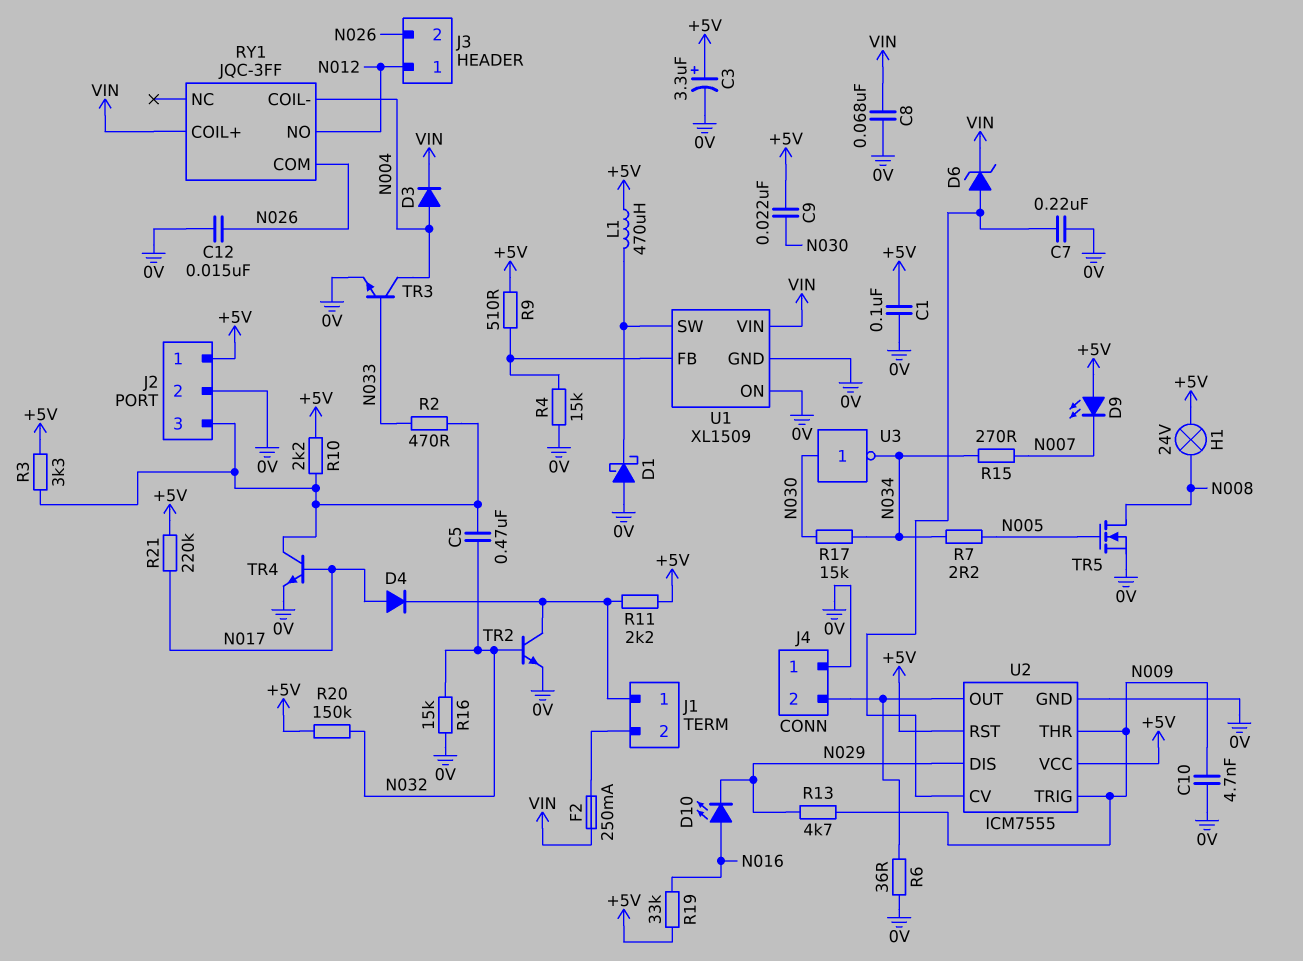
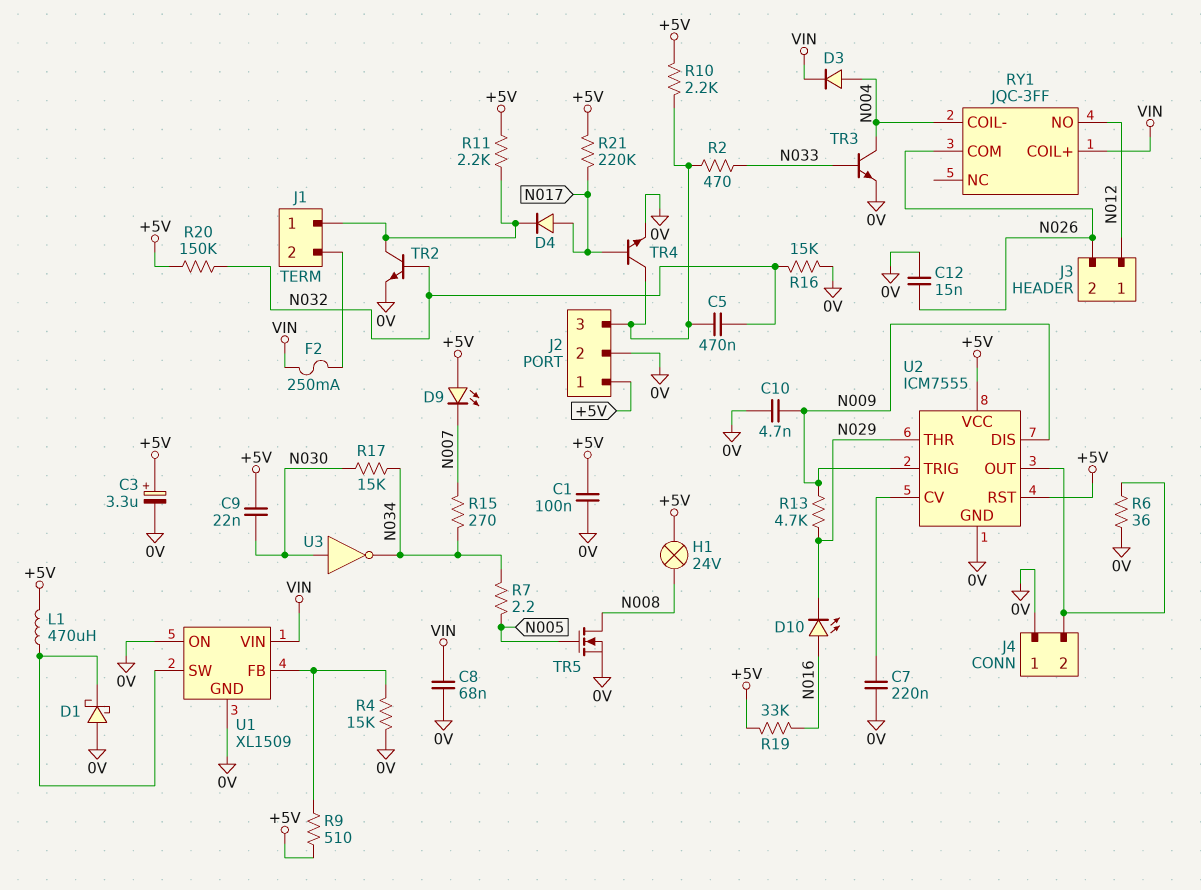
D6: zener (A U2/CV, K VIN) -> none
R3: 3.3k (+5V, J2/3) -> none
U2 pin DIS: N029 -> N009
U2 pin THR: N009 -> N029

